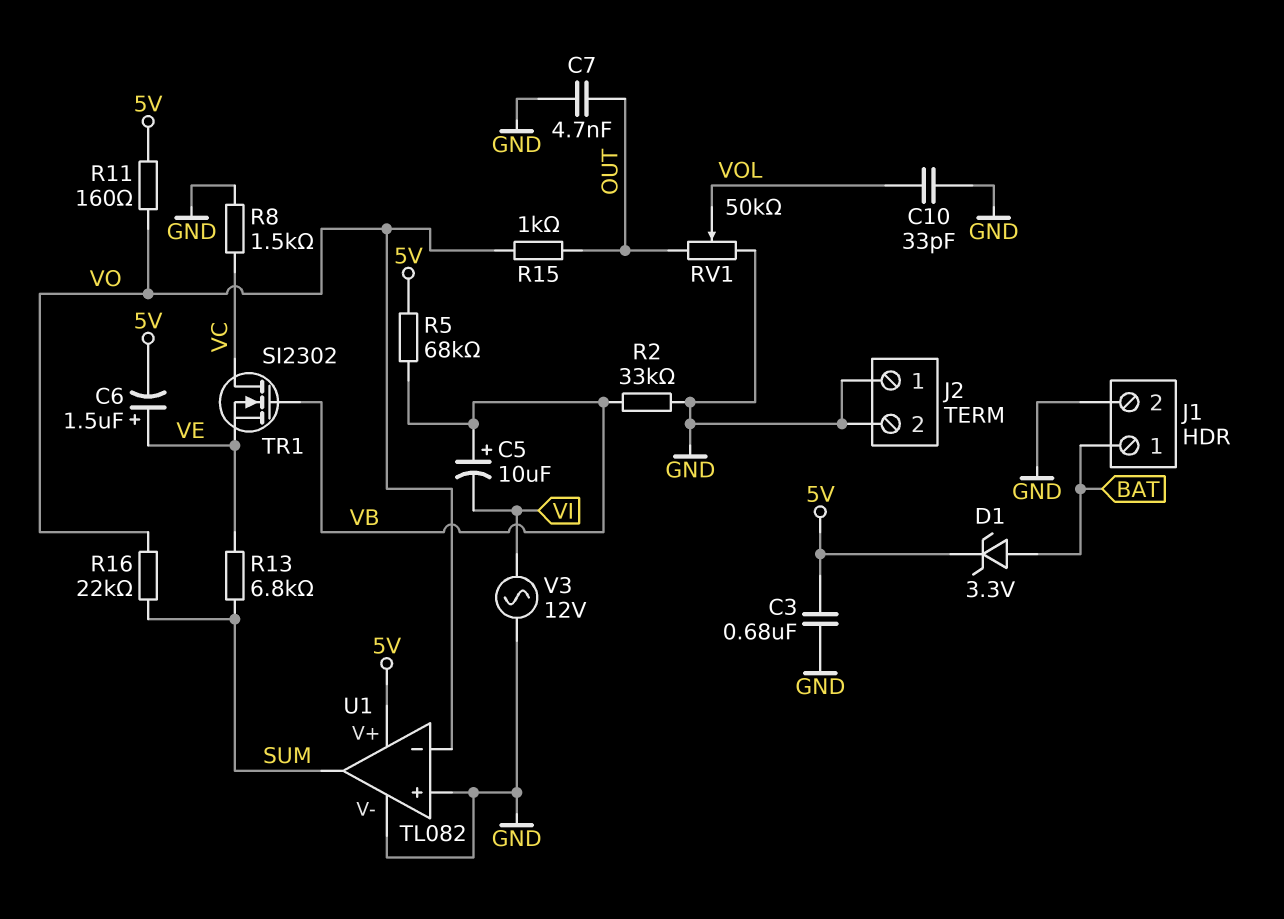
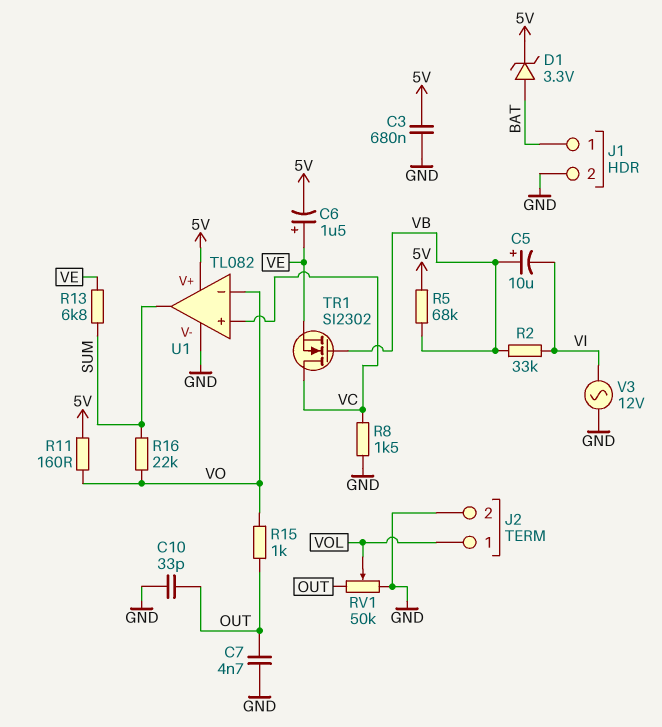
C10: 33pF (GND, VOL) -> 33pF (GND, OUT)
J2 pin 1: GND -> VOL
R2: 33k (GND, VB) -> 33k (VB, VI)
U1 pin in+: GND -> VC

